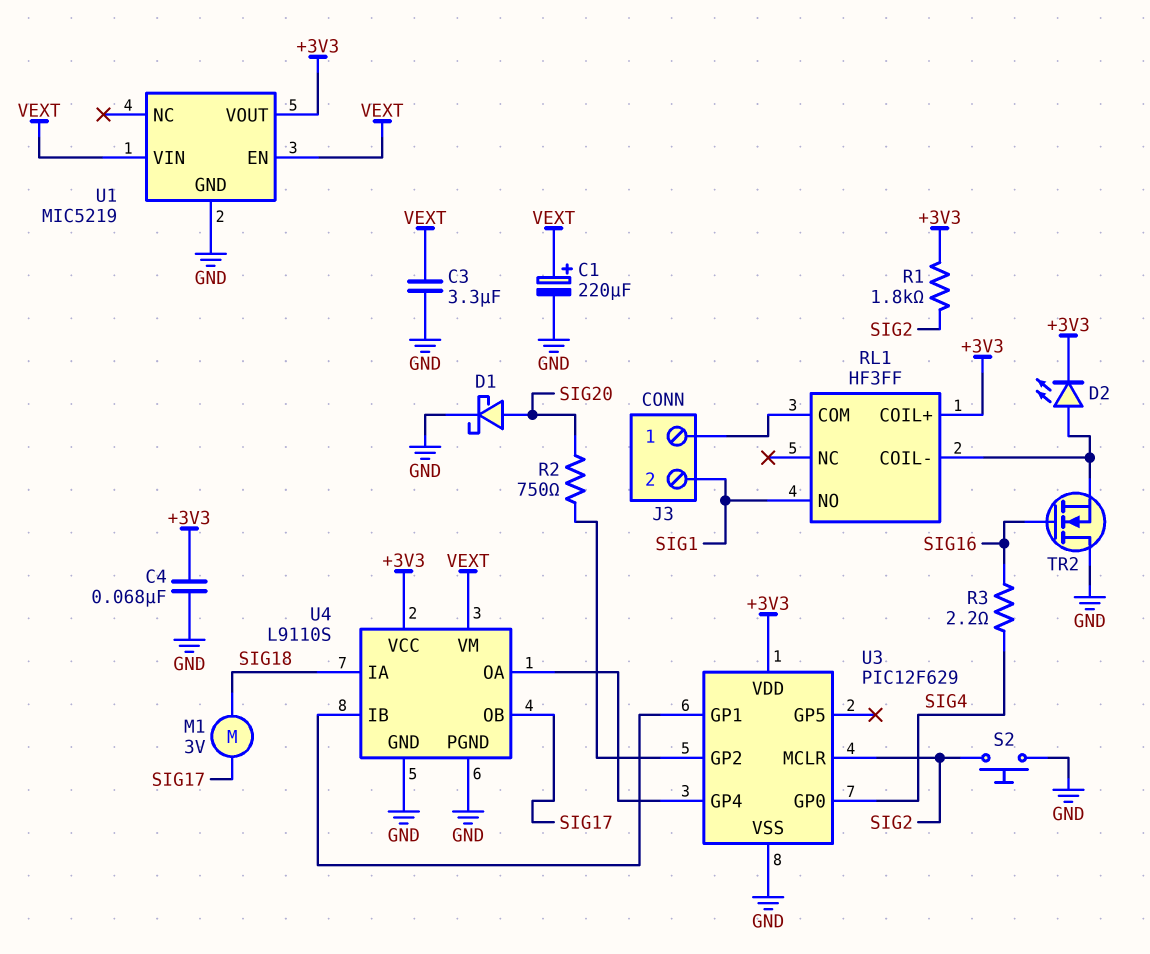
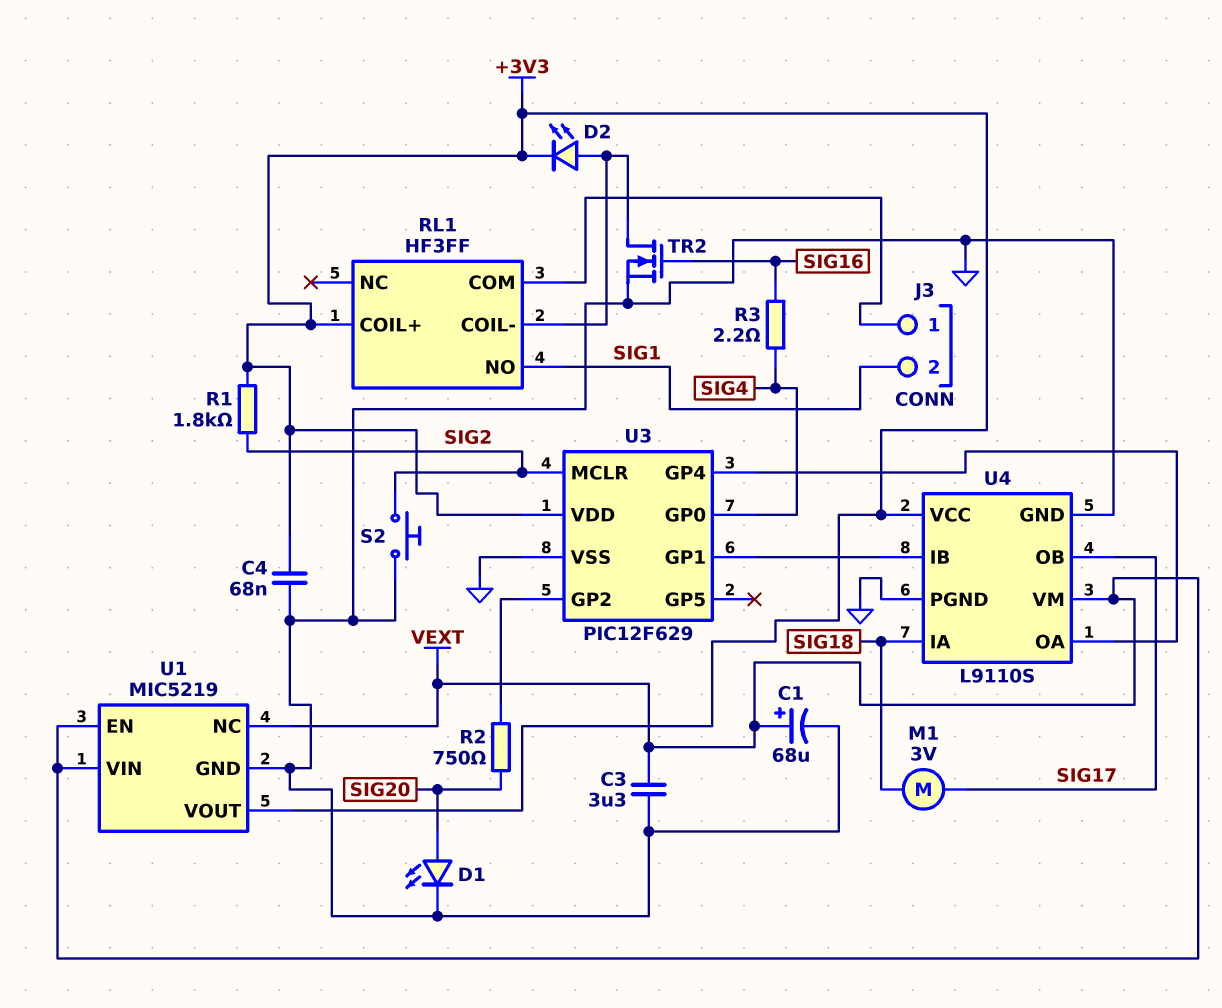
C1: 220uF (plus VEXT, minus GND) -> 68uF (plus VEXT, minus GND)
D1: schottky (A SIG20, K GND) -> LED (A SIG20, K GND)
TR2: NMOS (G SIG16, D GND, S RL1/COIL-) -> NMOS (G SIG16, D RL1/COIL-, S GND)
U1 pin NC: none -> VEXT

